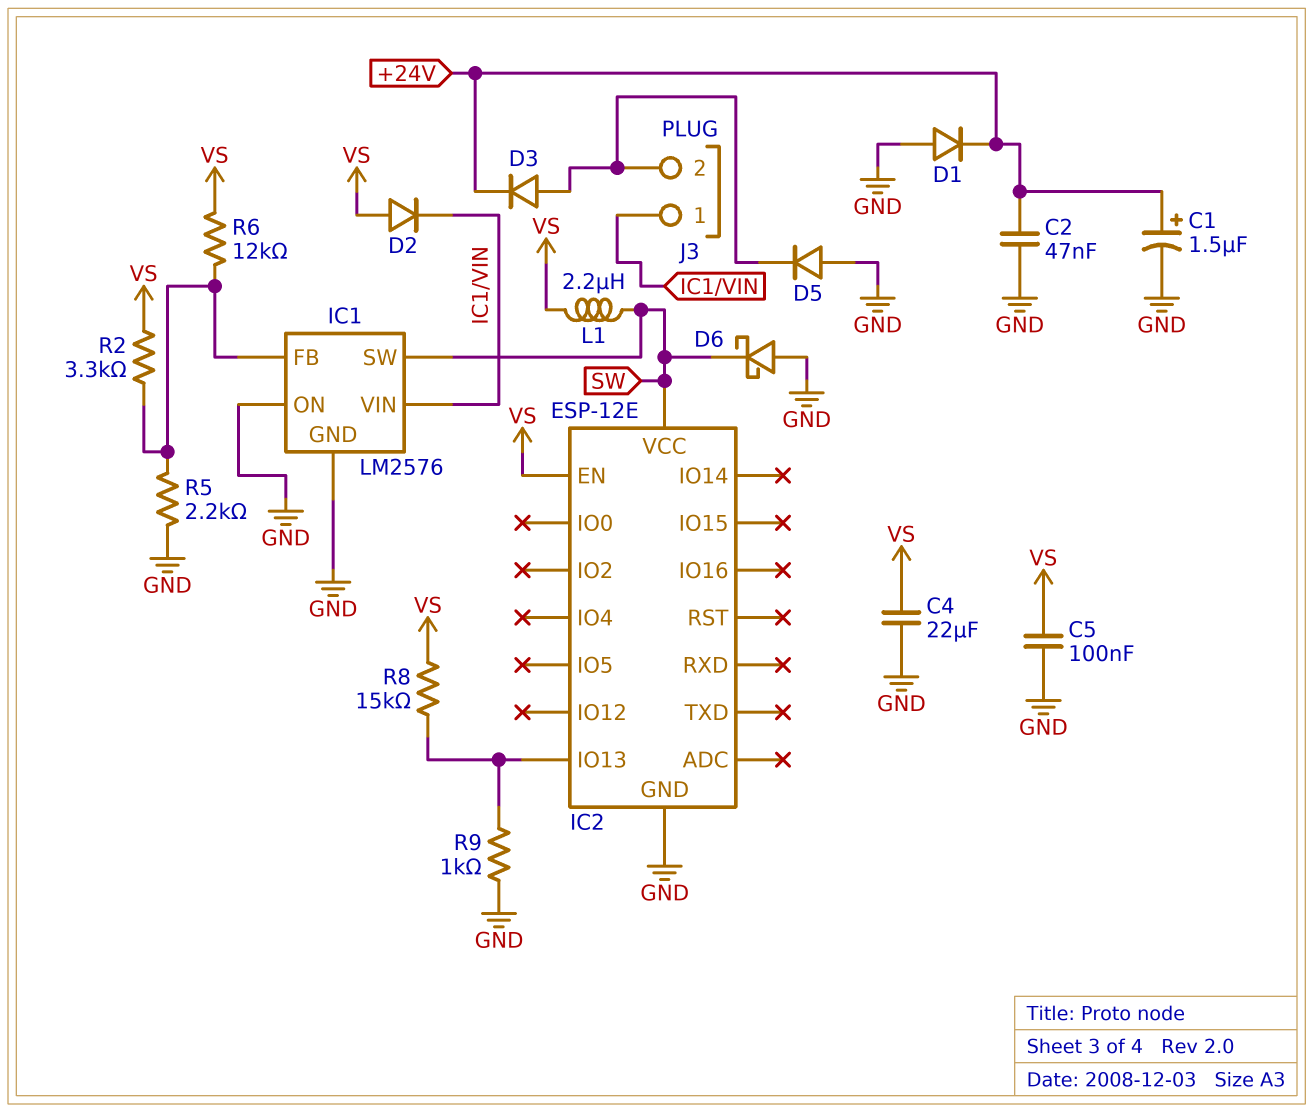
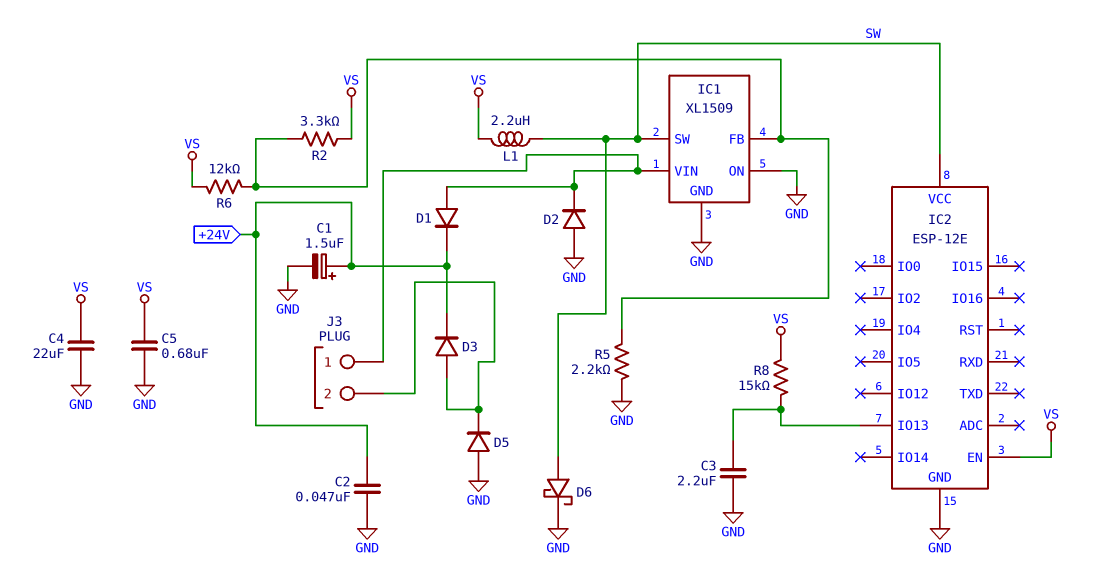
C3: none -> 2.2uF (GND, IC2/IO13)
C5: 100nF (GND, VS) -> 680nF (GND, VS)
D1: diode (A GND, K +24V) -> diode (A IC1/VIN, K +24V)
D2: diode (A VS, K IC1/VIN) -> diode (A GND, K IC1/VIN)
D6: schottky (A GND, K SW) -> schottky (A SW, K GND)
IC1: LM2576 -> XL1509
R9: 1k (GND, IC2/IO13) -> none

